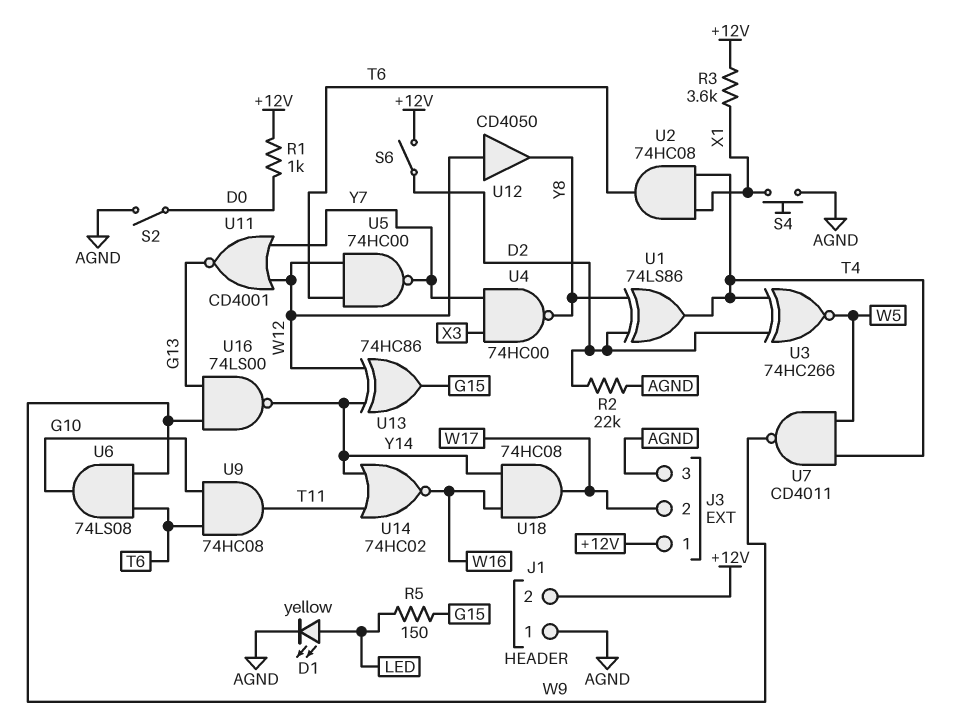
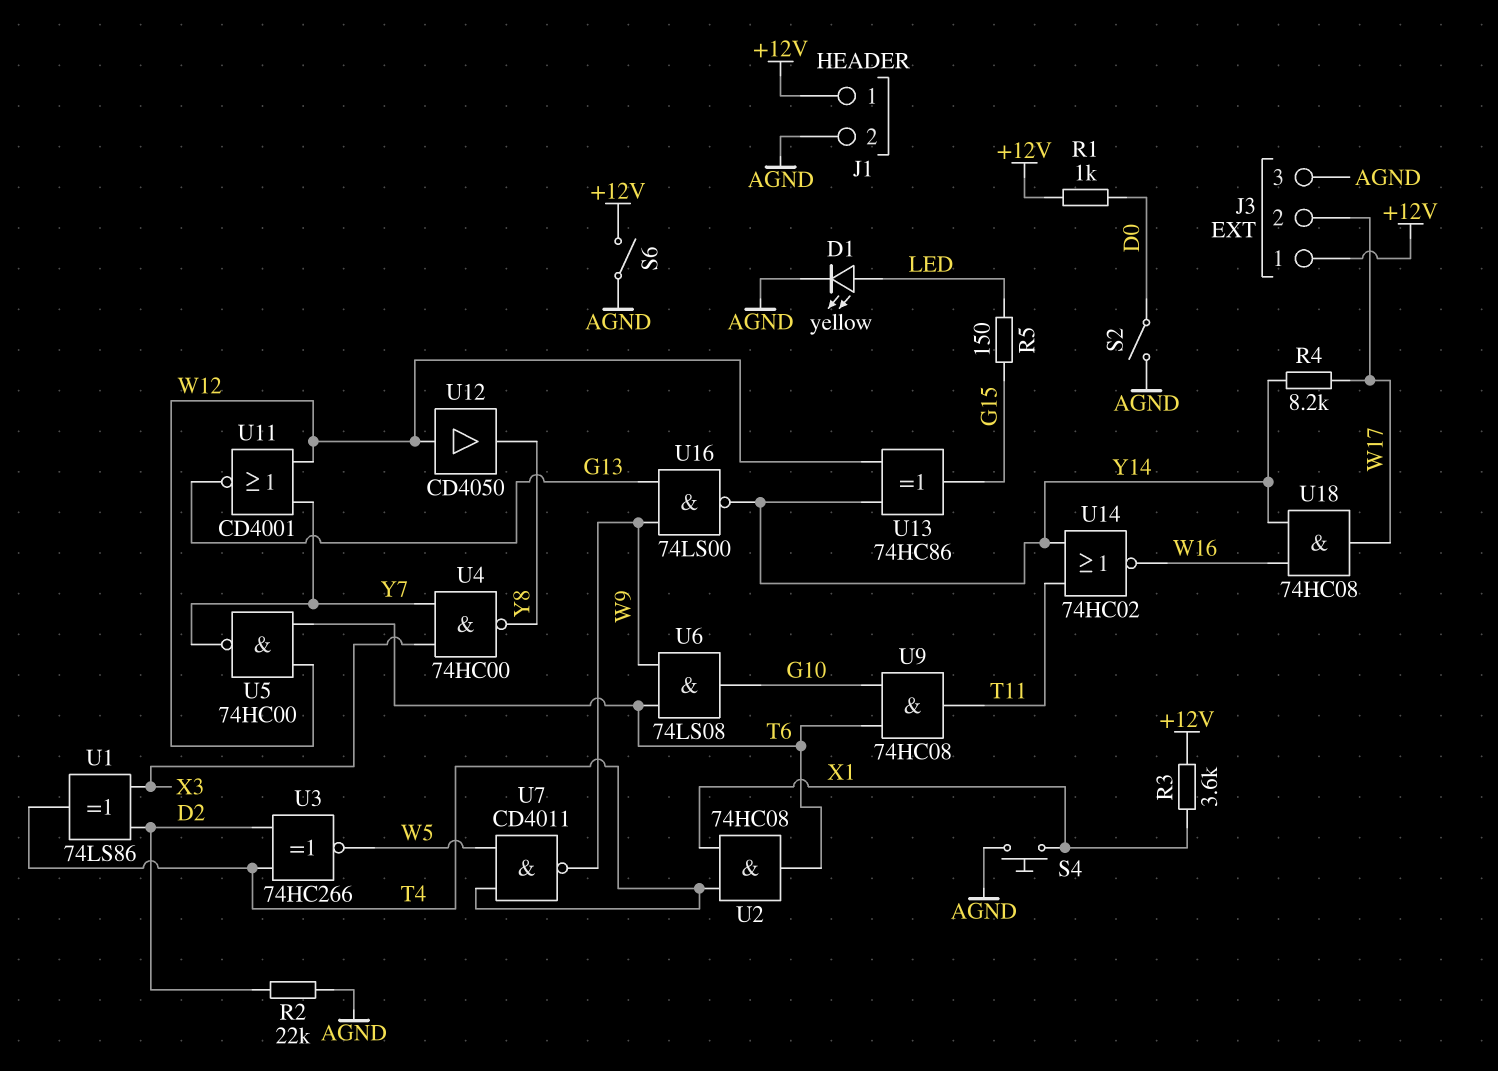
J1 pin 1: AGND -> +12V
J1 pin 2: +12V -> AGND
R4: none -> 8.2k (W17, Y14)
S6: switch (+12V, D2) -> switch (+12V, AGND)
U1: XOR 74LS86 (in D2, in Y8, out T4) -> XOR 74LS86 (in D2, in X3, out T4)

